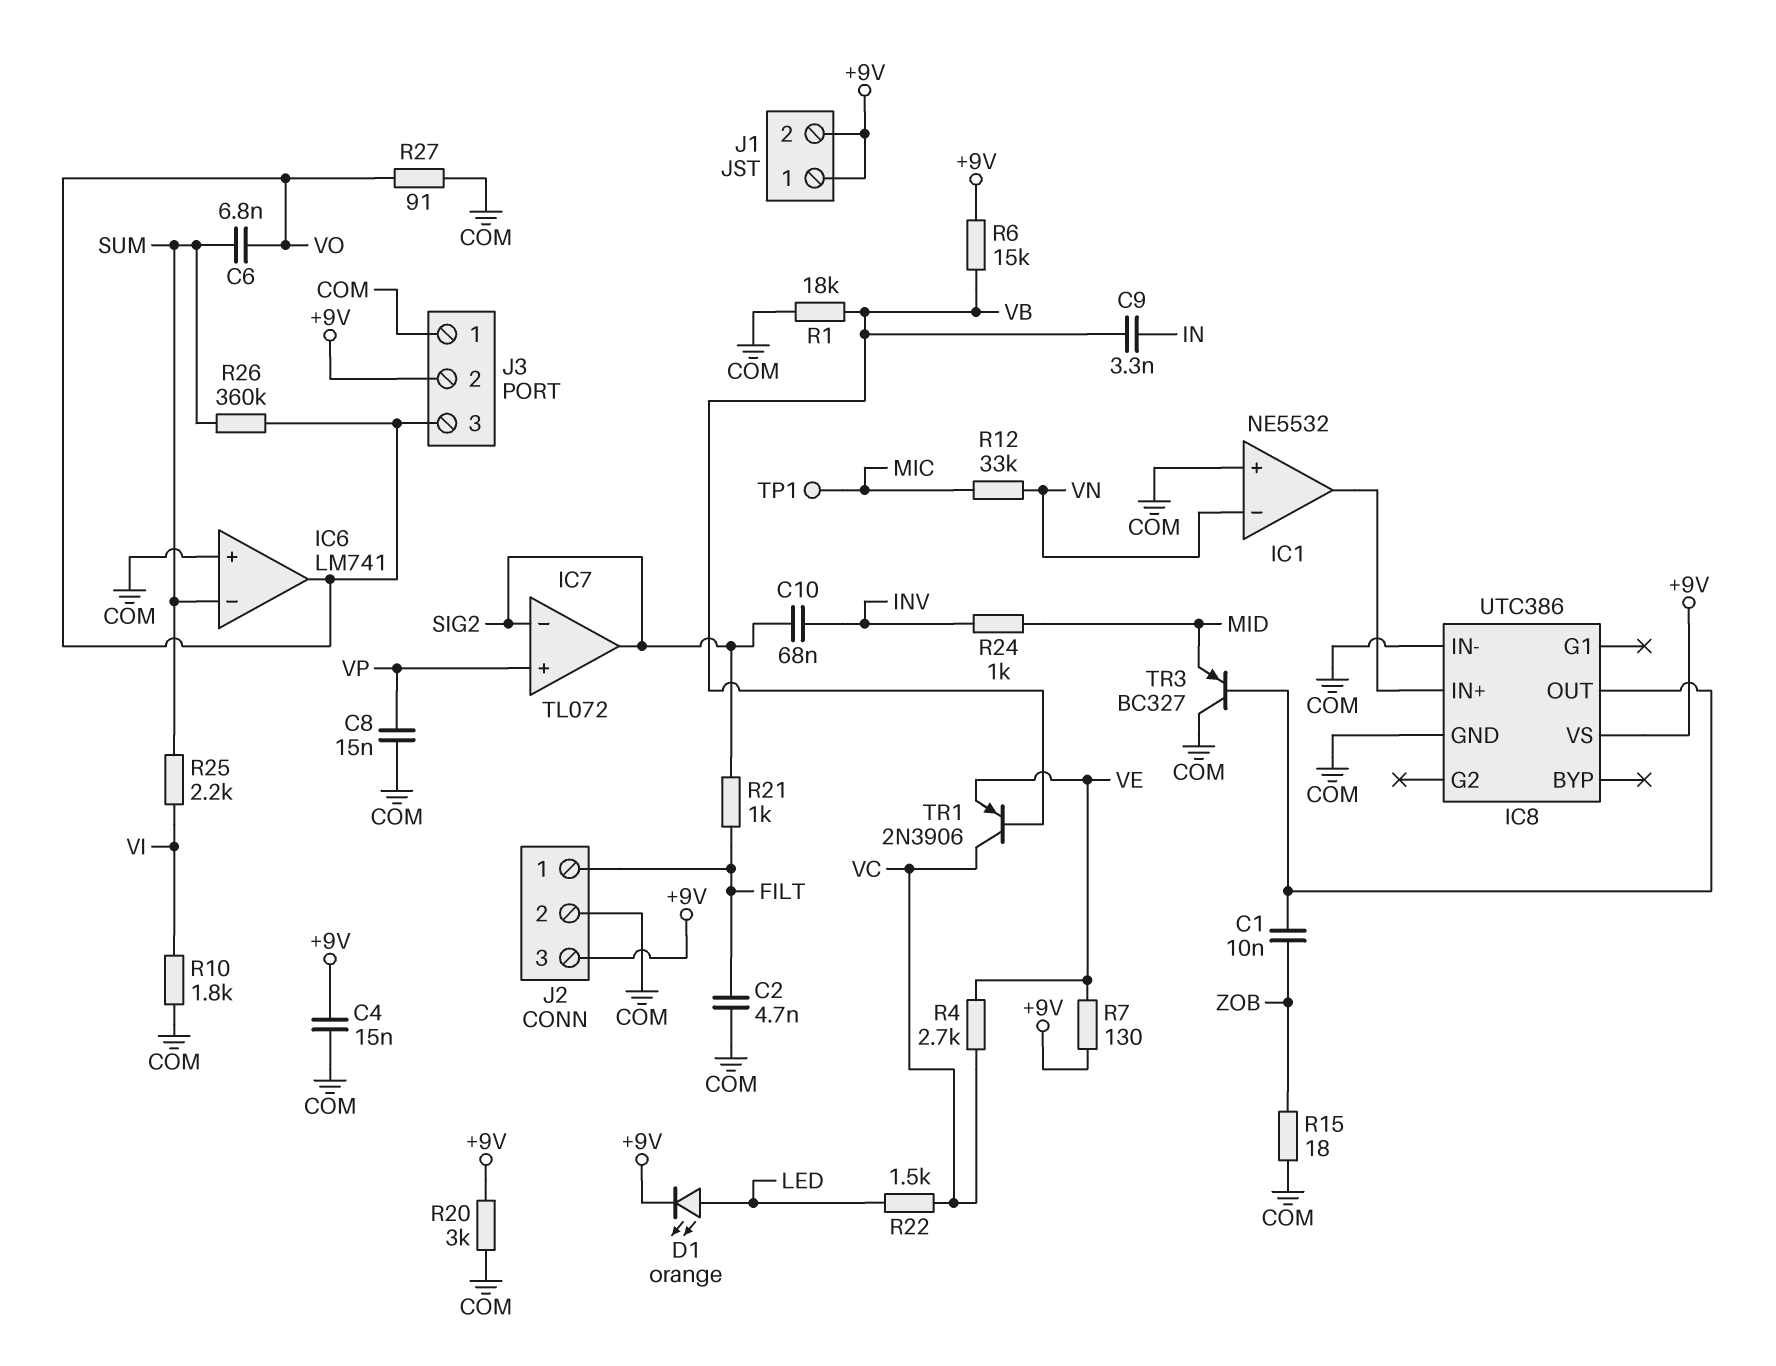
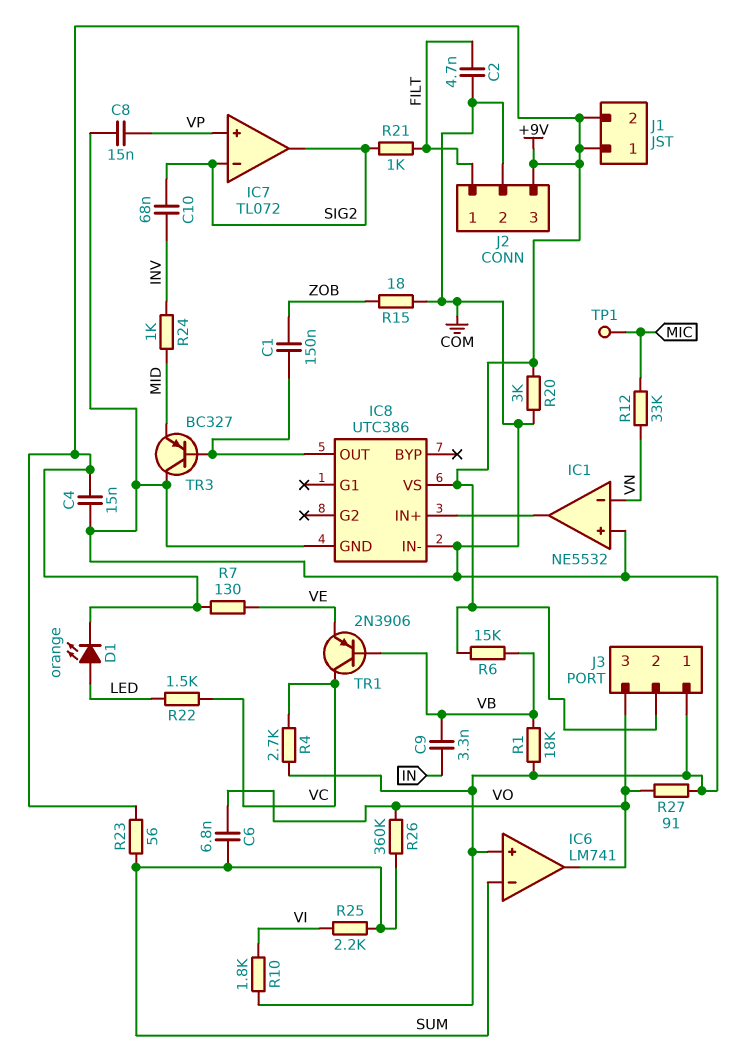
C1: 10nF (IC8/OUT, ZOB) -> 150nF (IC8/OUT, ZOB)
R4: 2.7k (VC, VE) -> 2.7k (COM, VC)
R23: none -> 56 (+9V, SUM)

